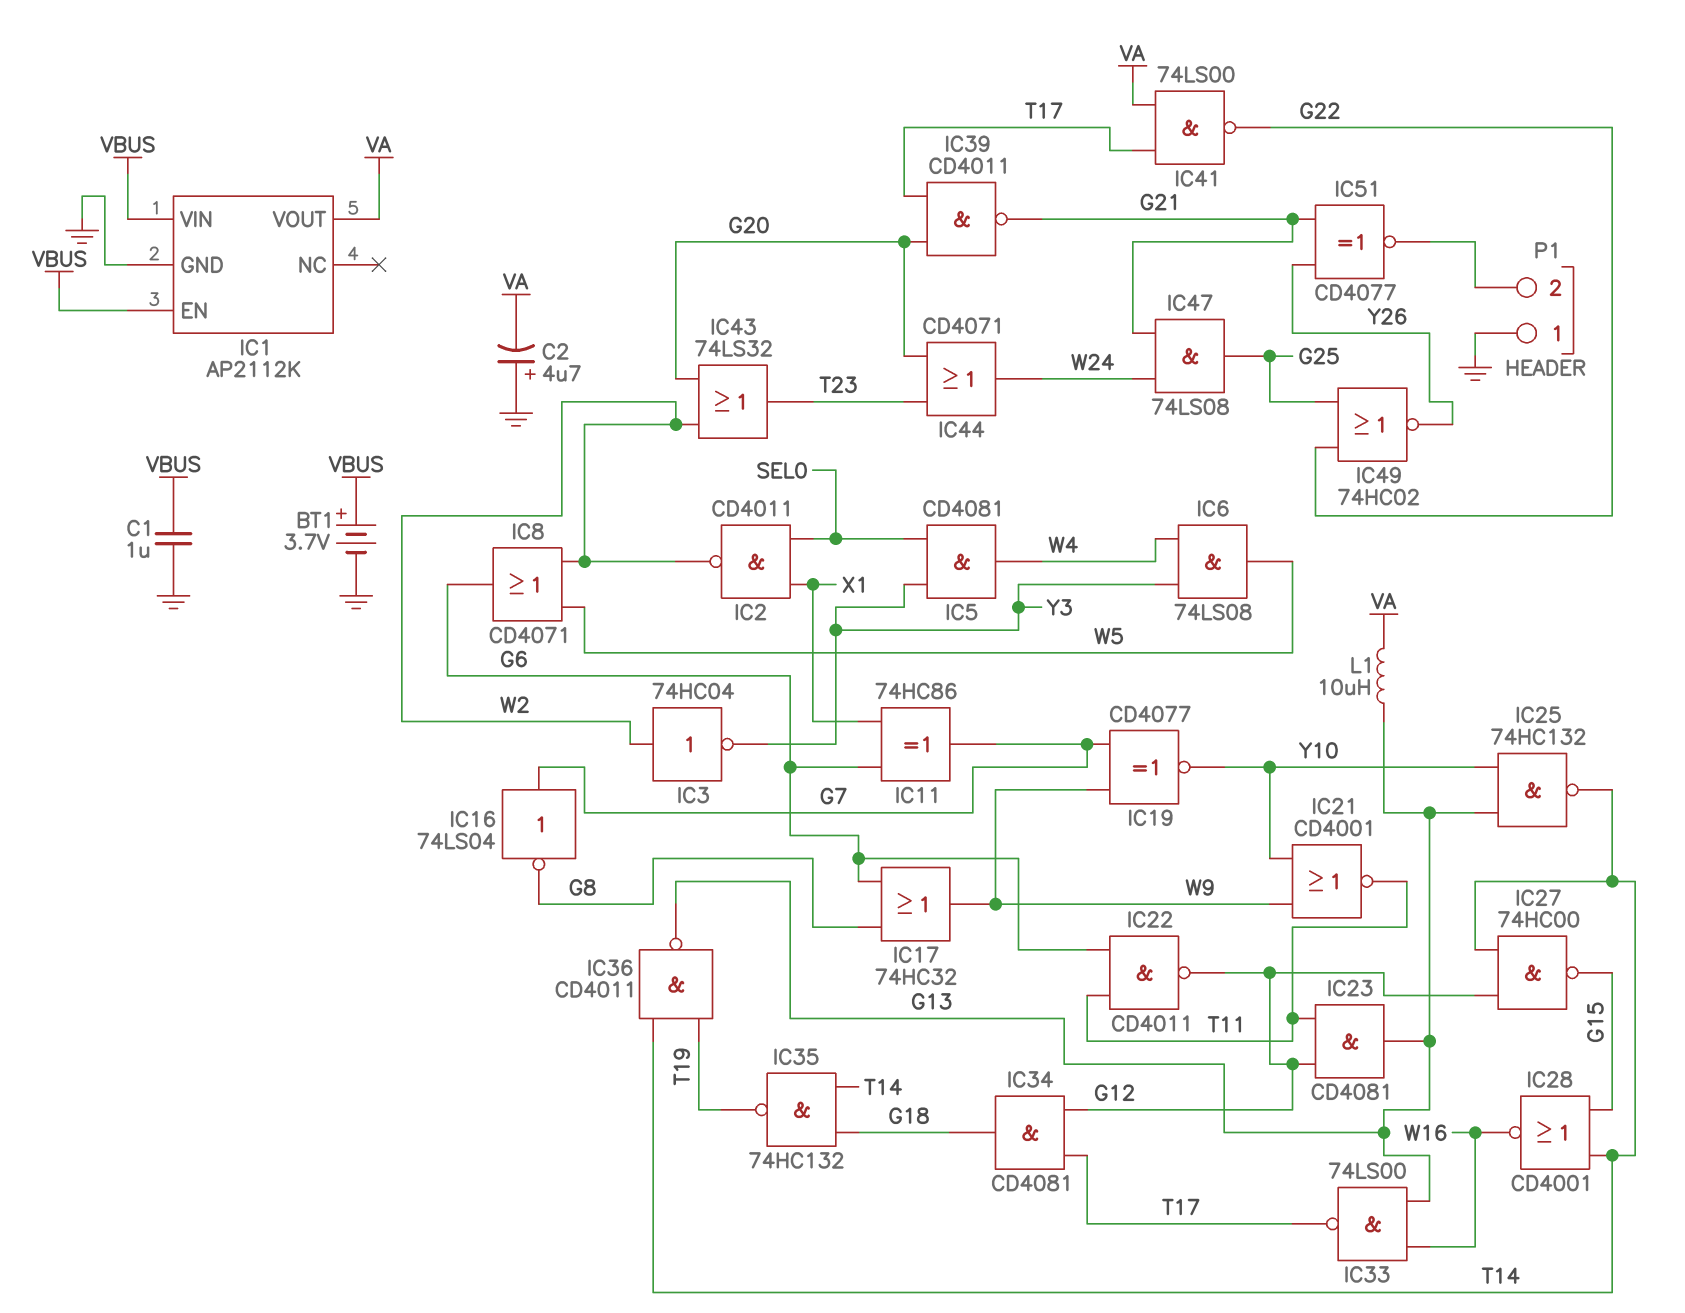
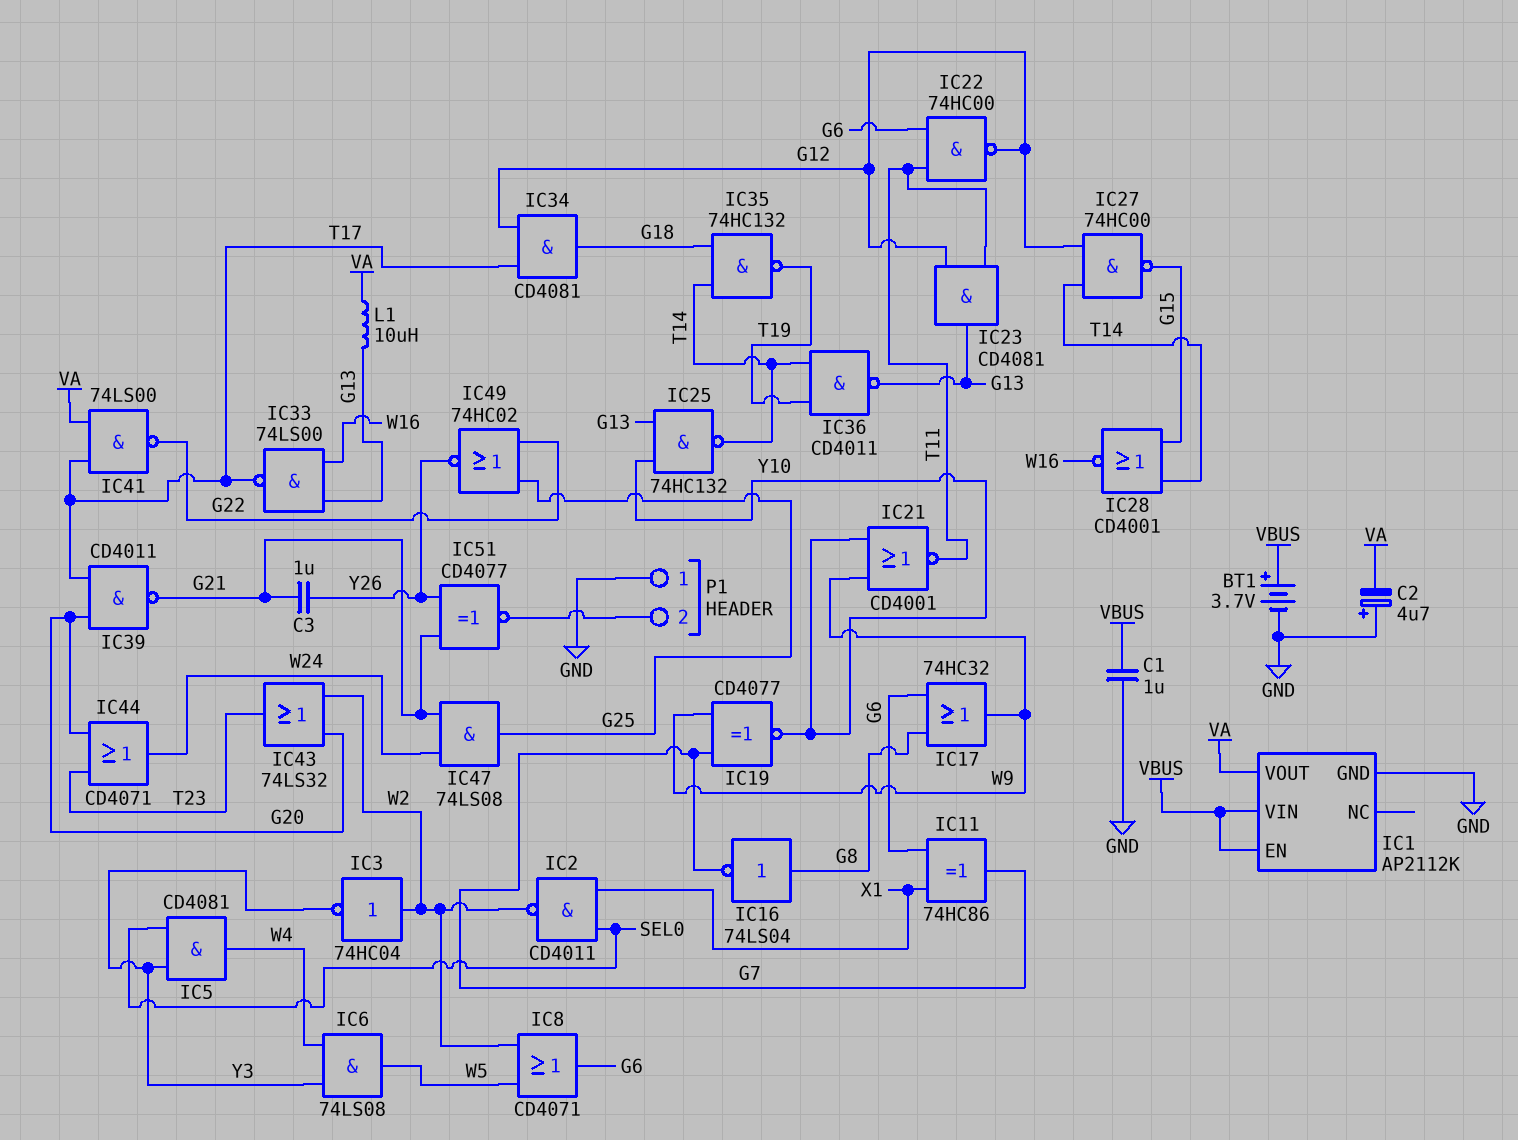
C3: none -> 1uF (G21, Y26)
IC16: NOT 74LS04 (in G7, out G8) -> NOT 74LS04 (in G8, out G7)
IC22: NAND CD4011 (in G6, in T11, out G12) -> NAND 74HC00 (in G6, in T11, out G12)

